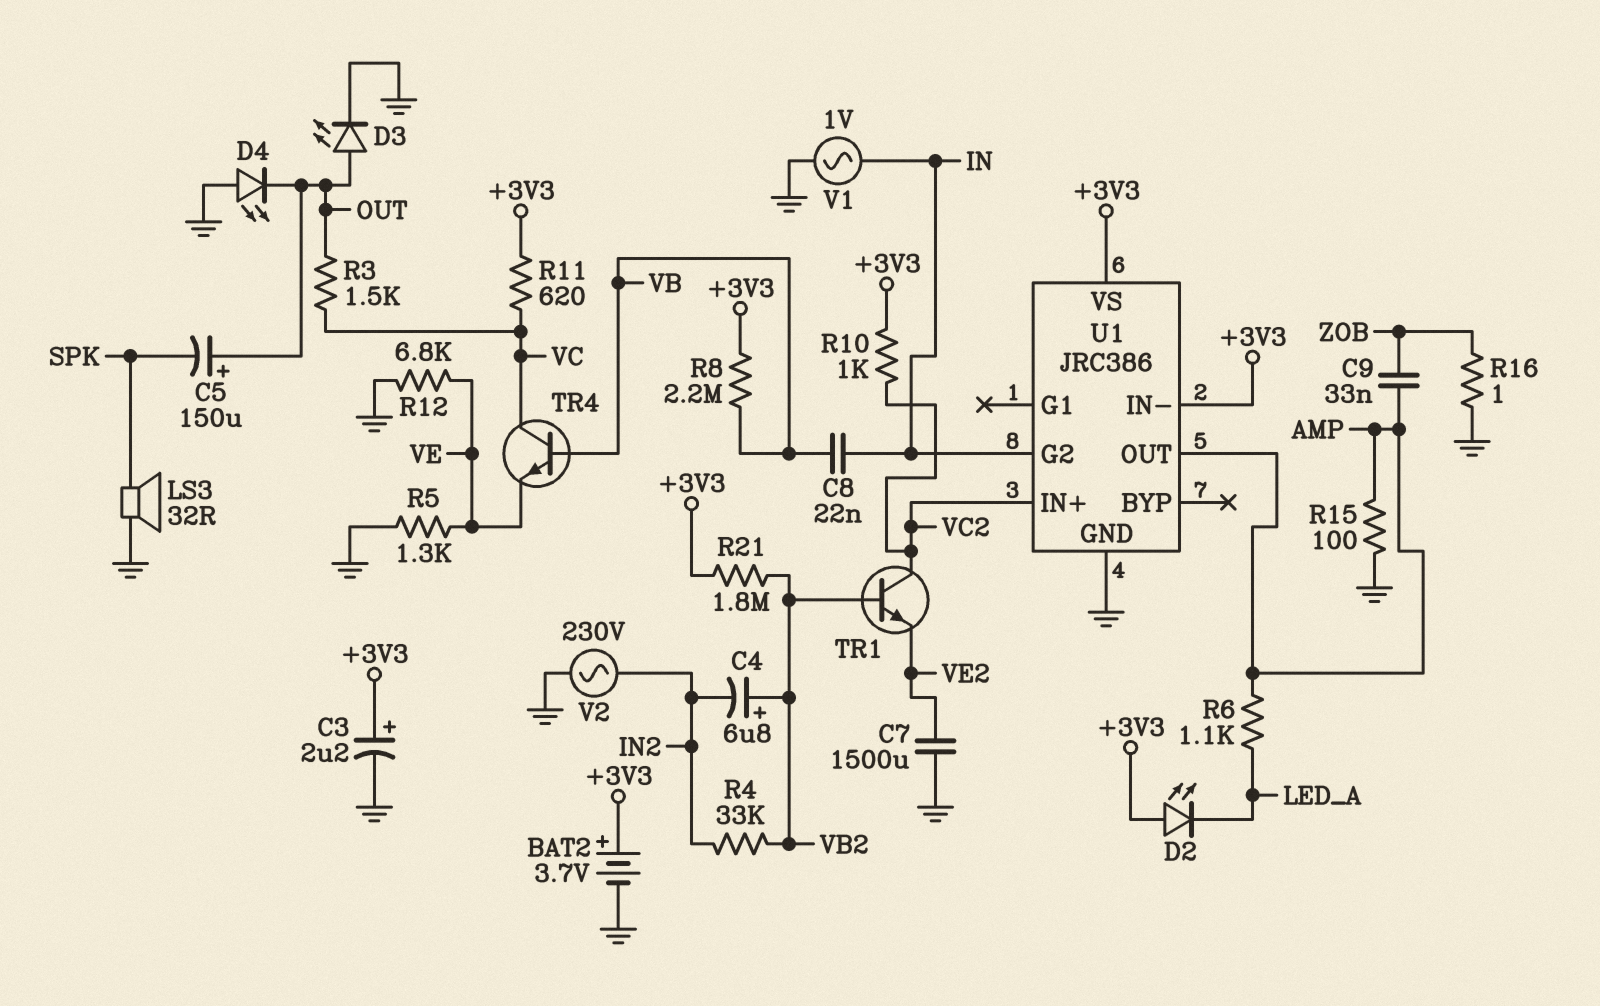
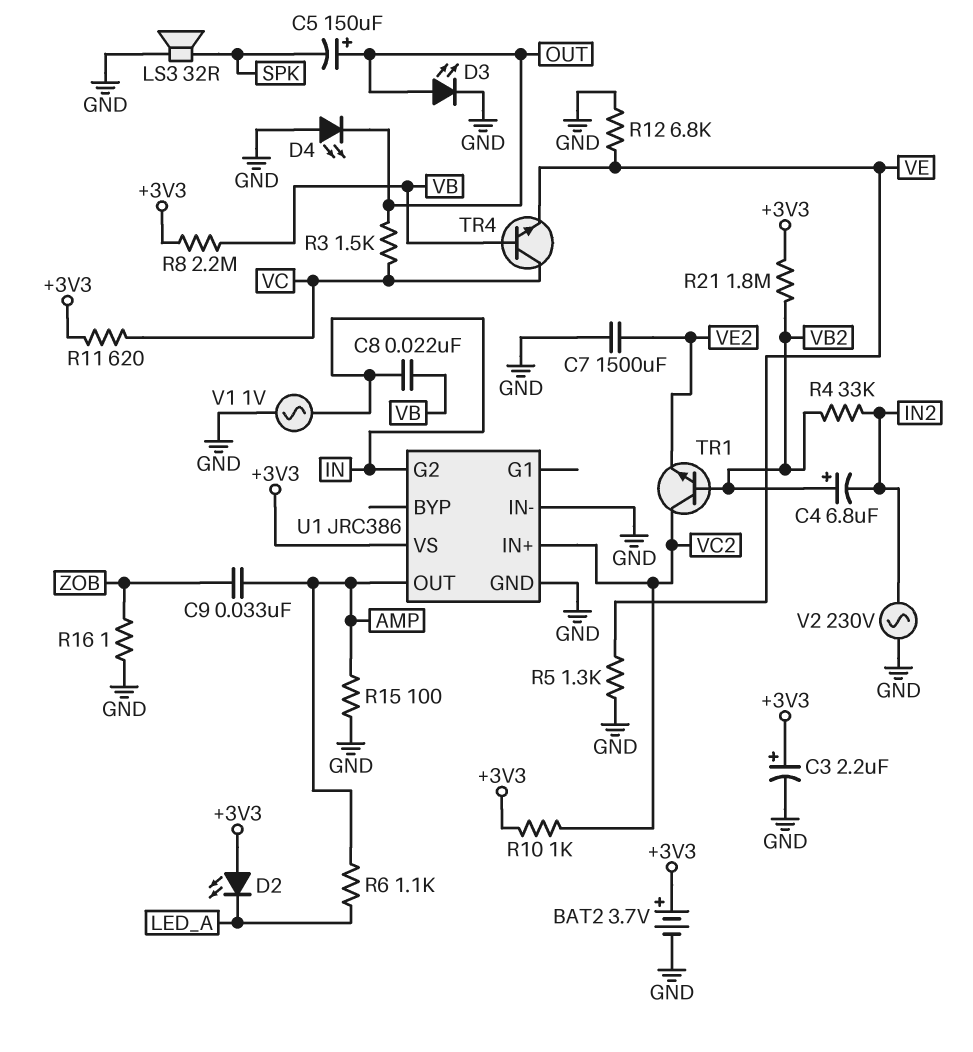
U1 pin IN-: +3V3 -> GND

